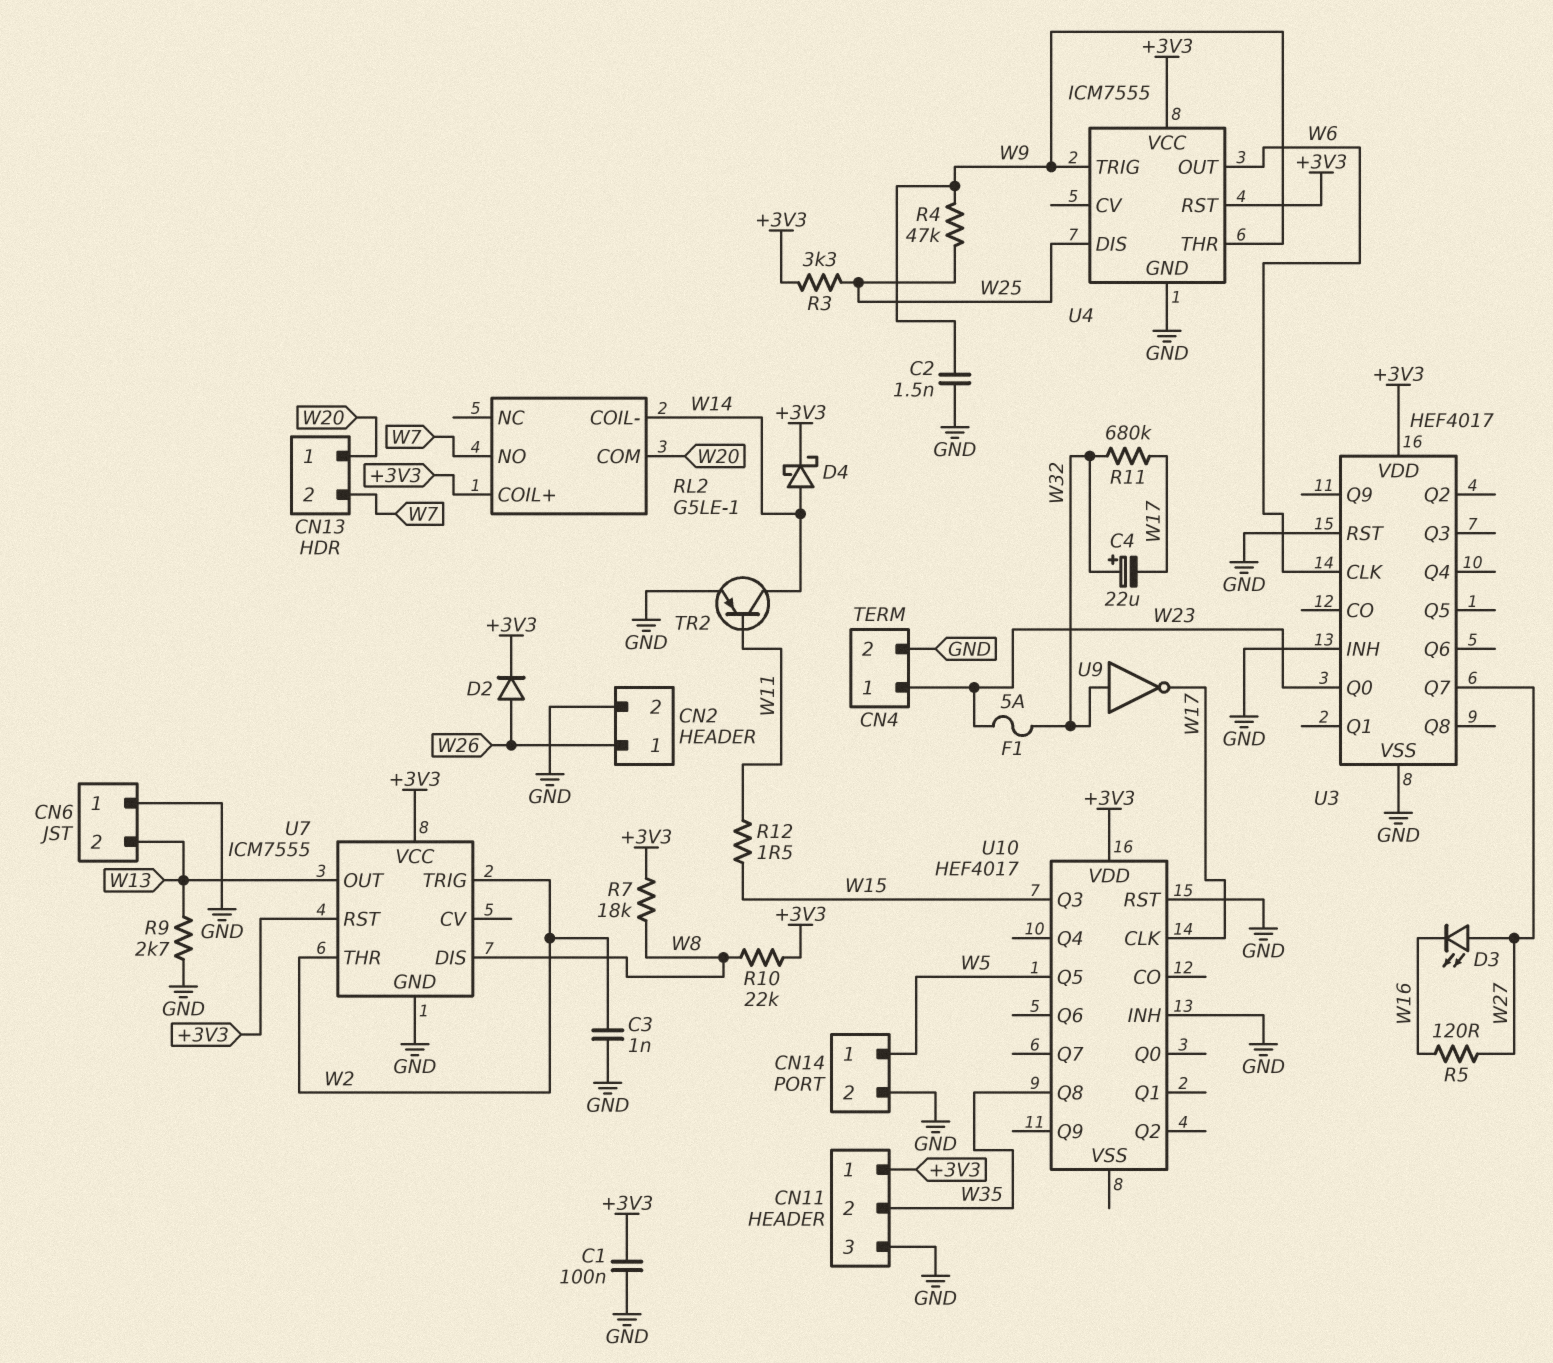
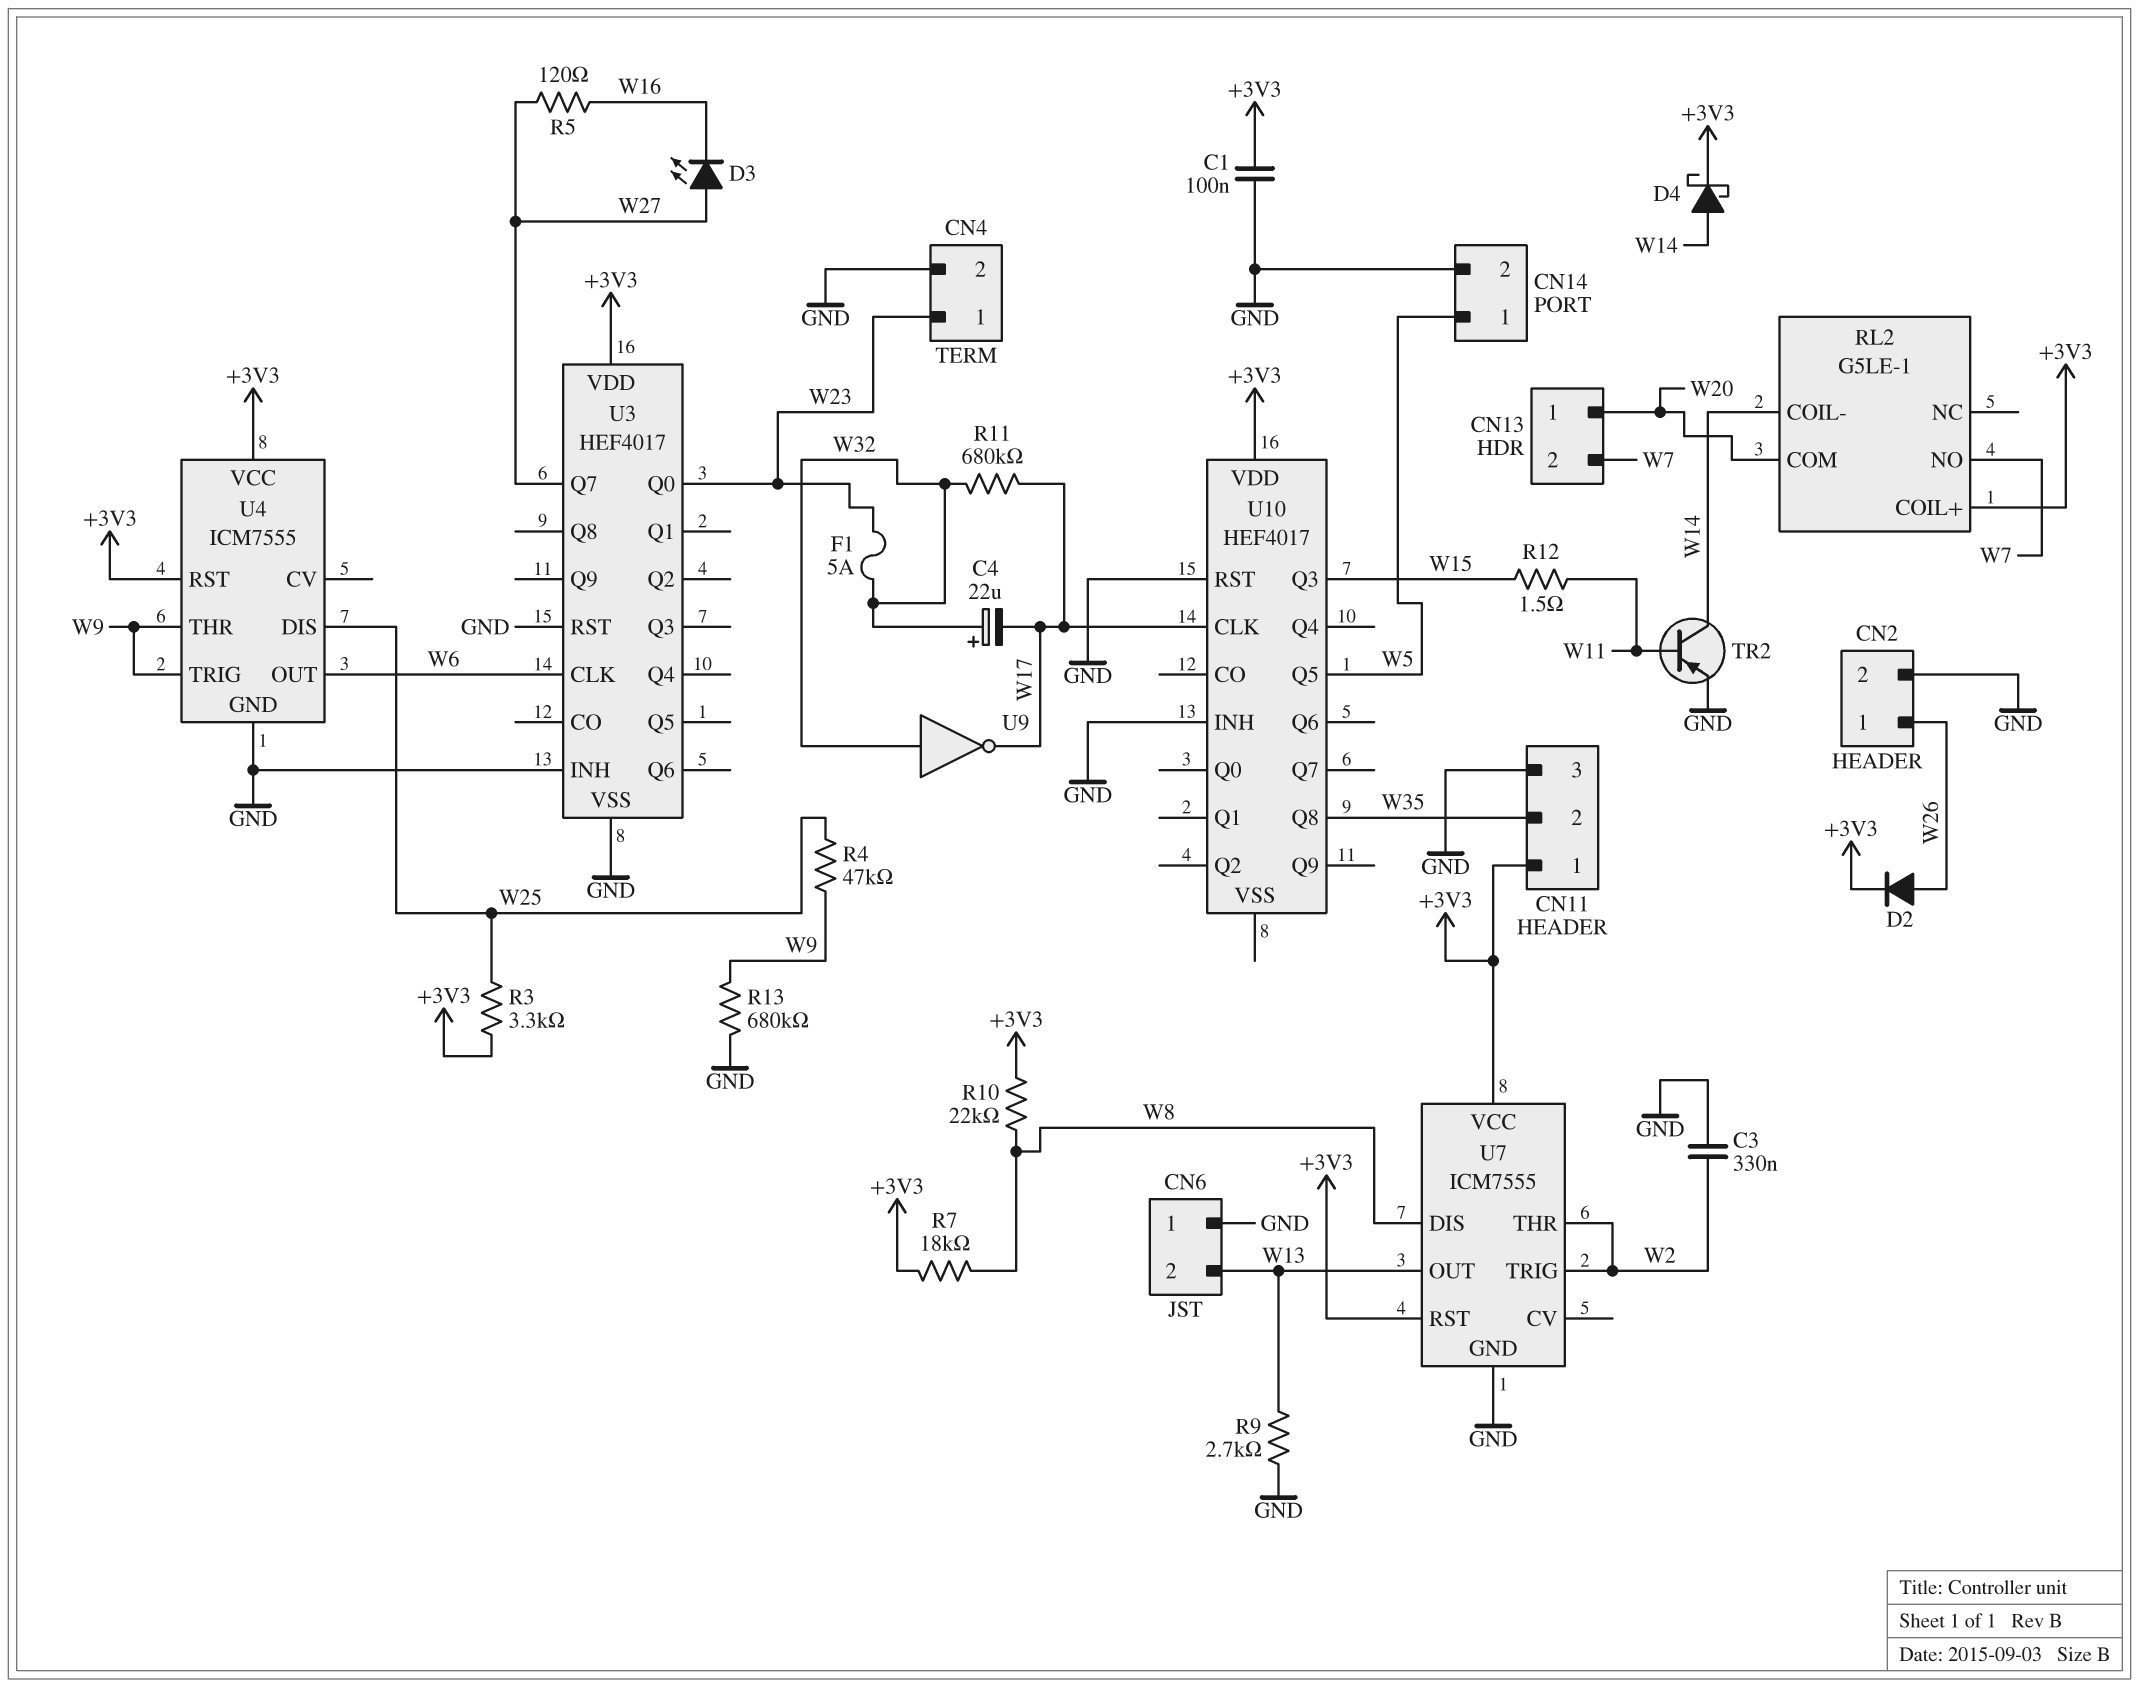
C2: 1.5nF (GND, W9) -> none
C3: 1nF (GND, W2) -> 330nF (GND, W2)
R13: none -> 680k (GND, W9)

